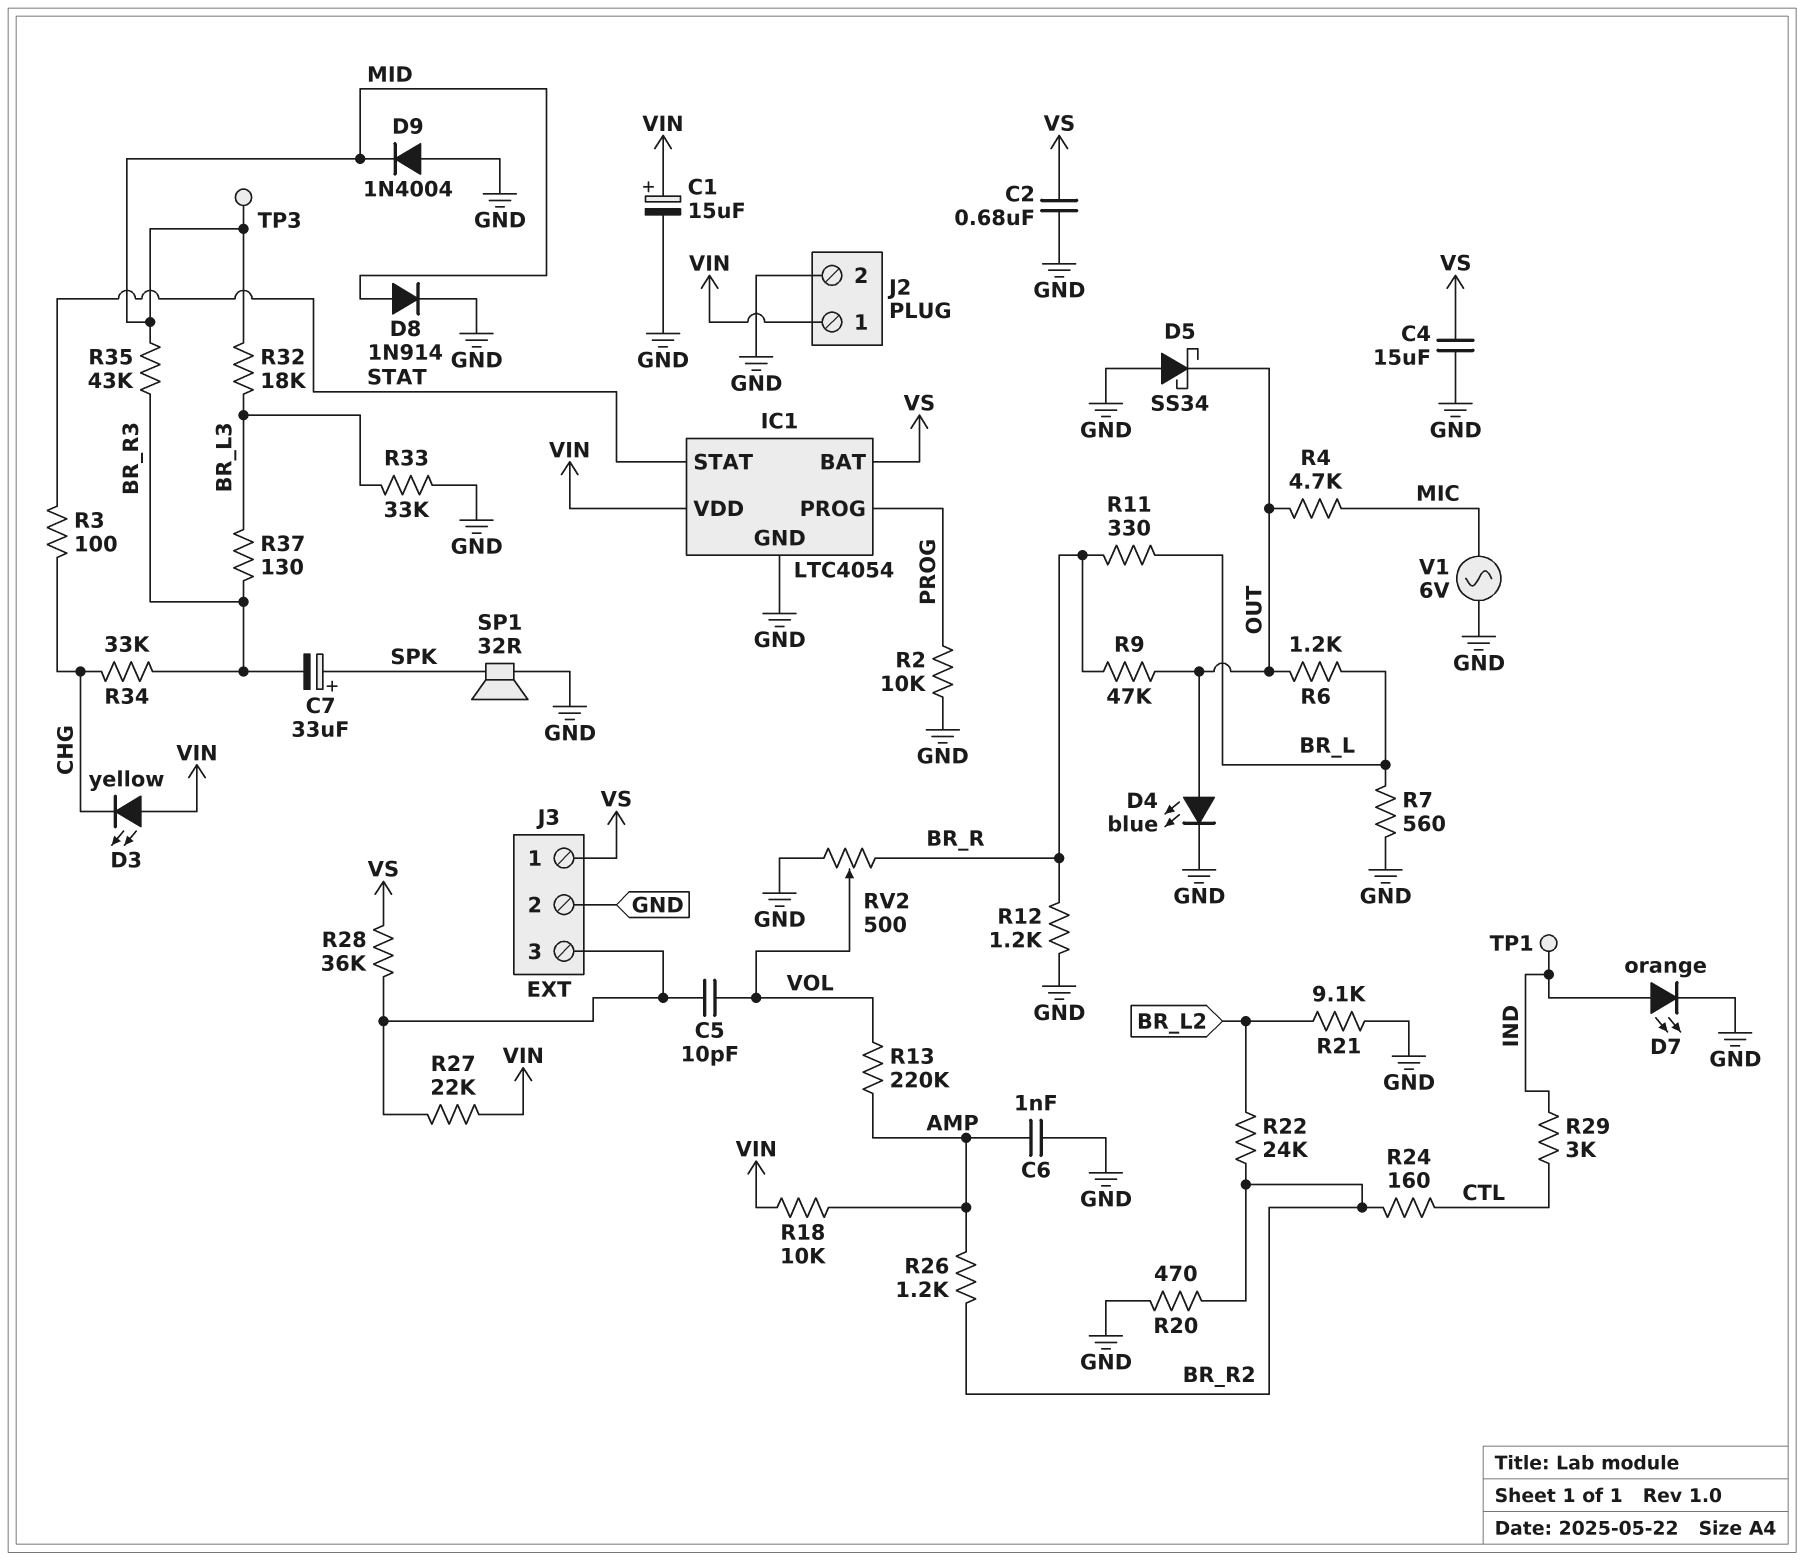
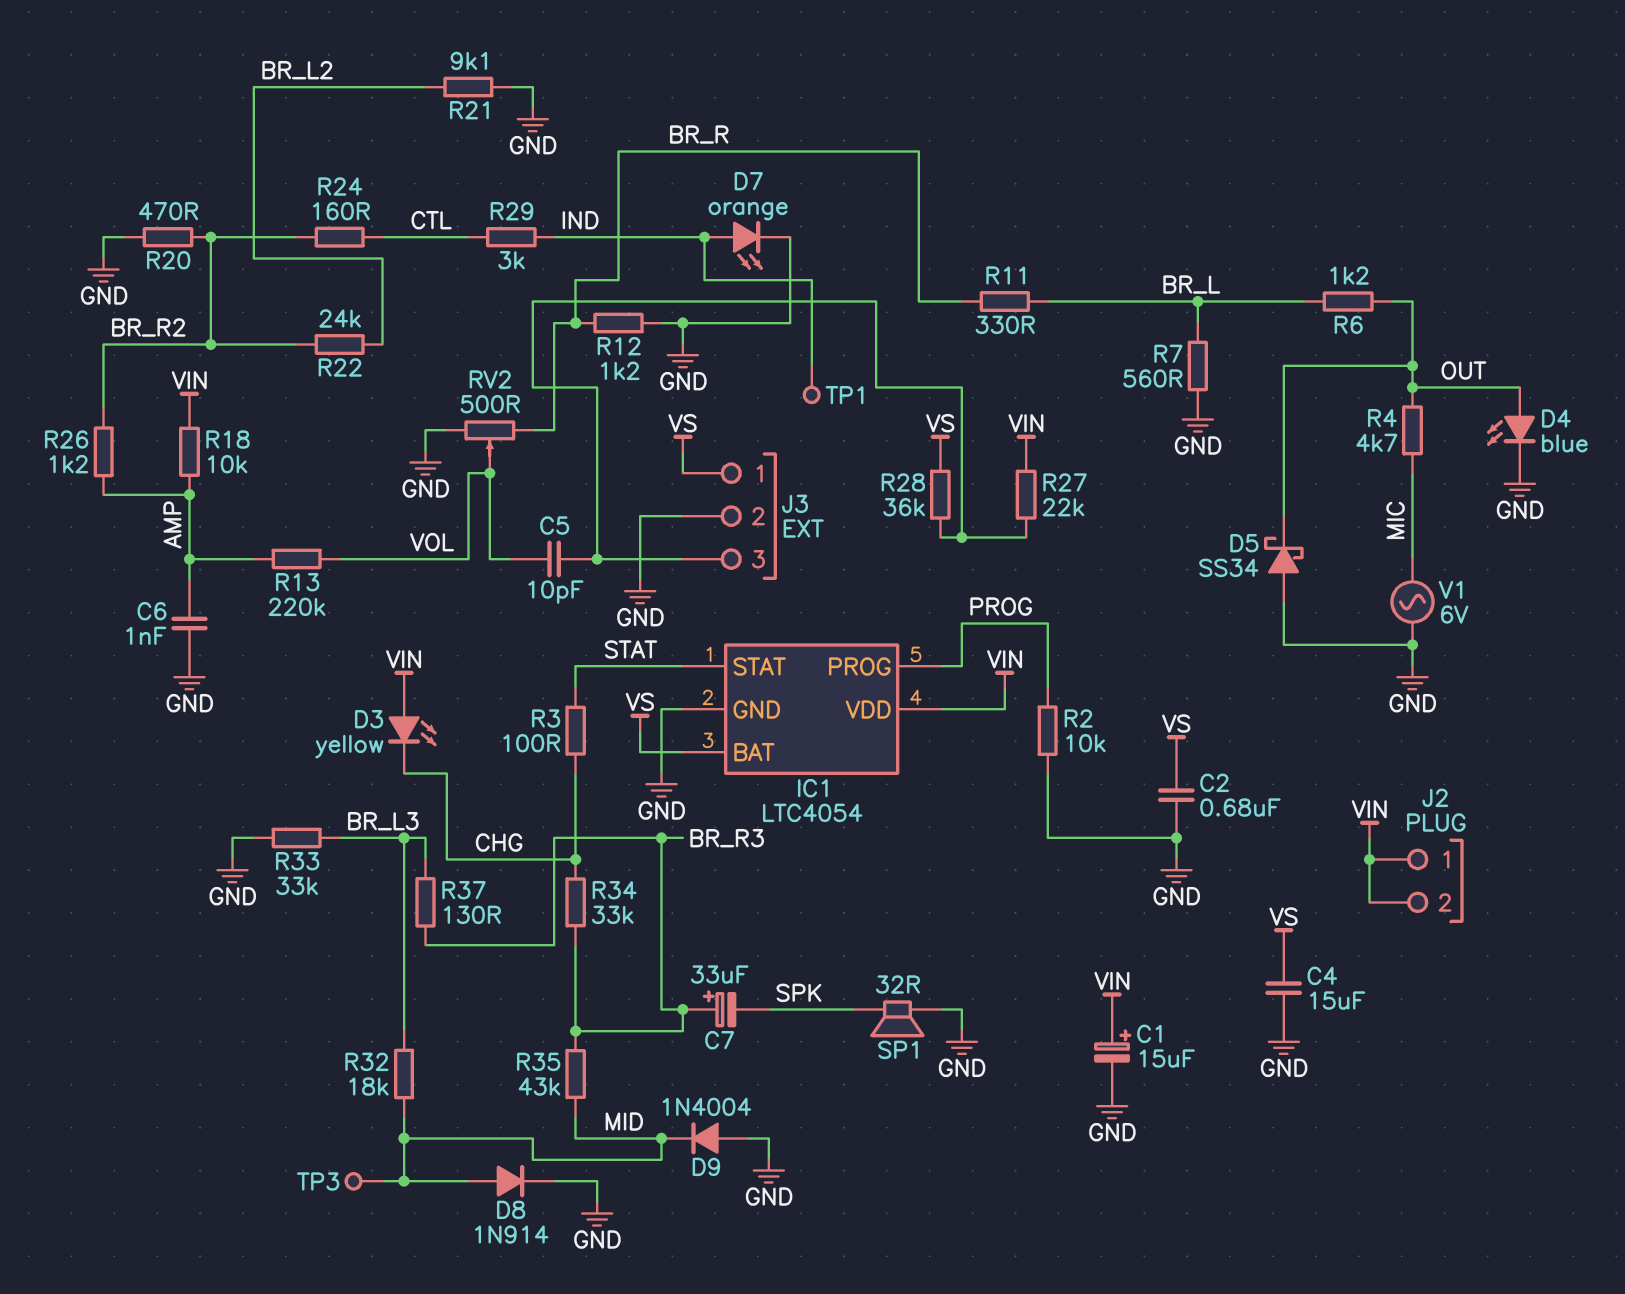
C7: 33uF (plus SPK, minus BR_R3) -> 33uF (plus BR_R3, minus SPK)
J2 pin 2: GND -> VIN
R9: 47k (BR_R, OUT) -> none

